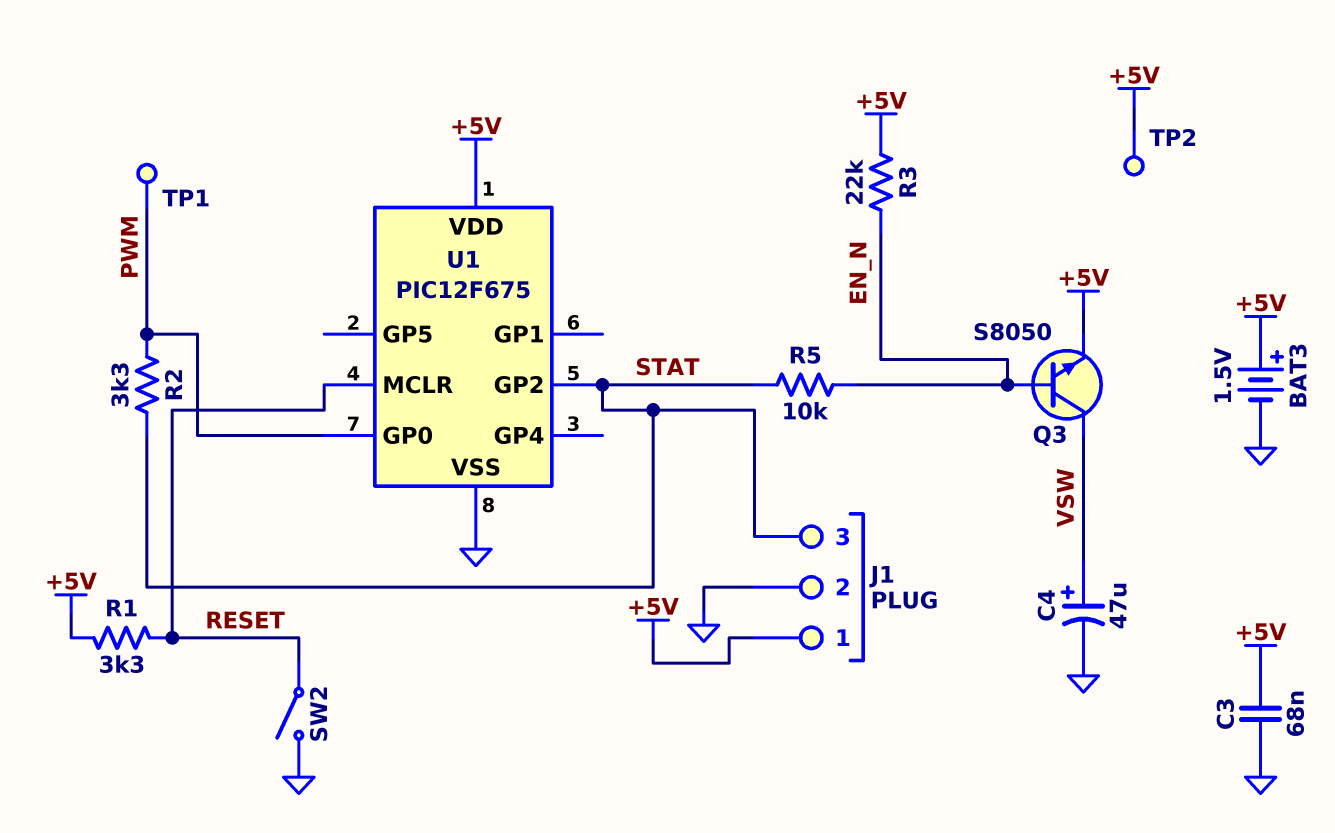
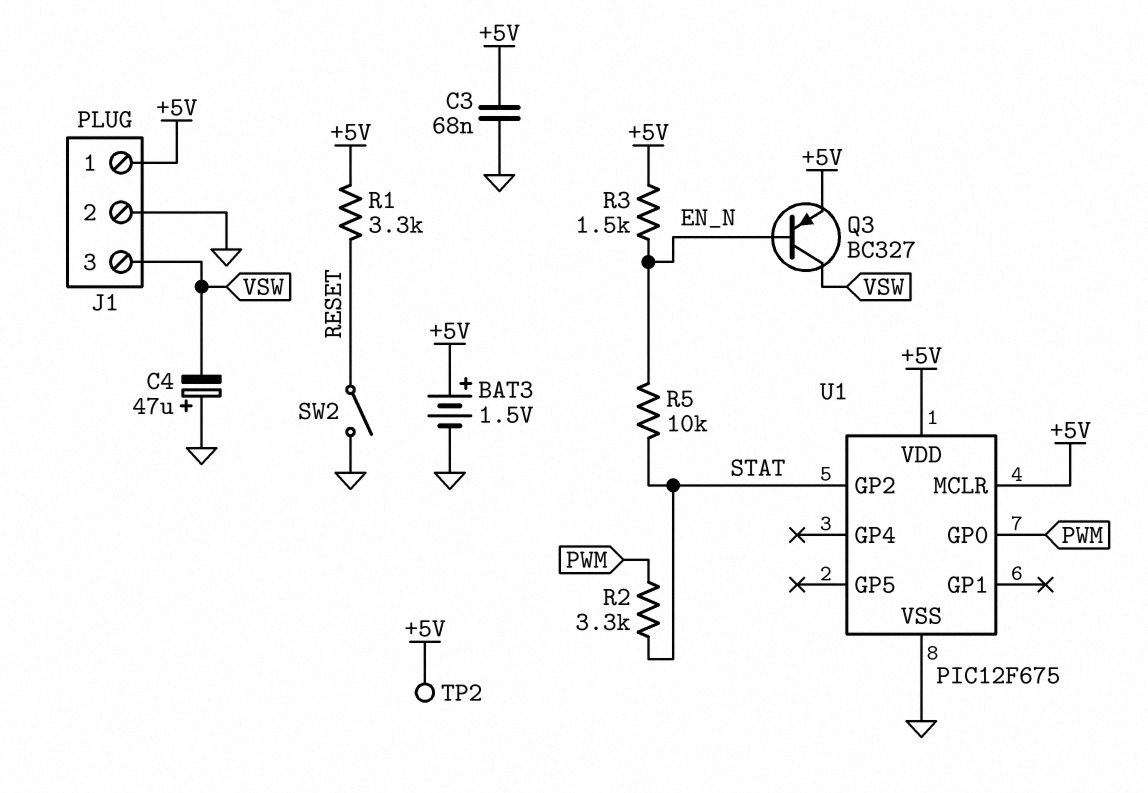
C4: 47uF (plus VSW, minus GND) -> 47uF (plus GND, minus VSW)
J1 pin 3: STAT -> VSW
Q3: NPN S8050 (B EN_N, C VSW, E +5V) -> PNP BC327 (B EN_N, C VSW, E +5V)
R3: 22k (+5V, EN_N) -> 1.5k (+5V, EN_N)
TP1: test point (PWM) -> none
U1 pin MCLR: RESET -> +5V

